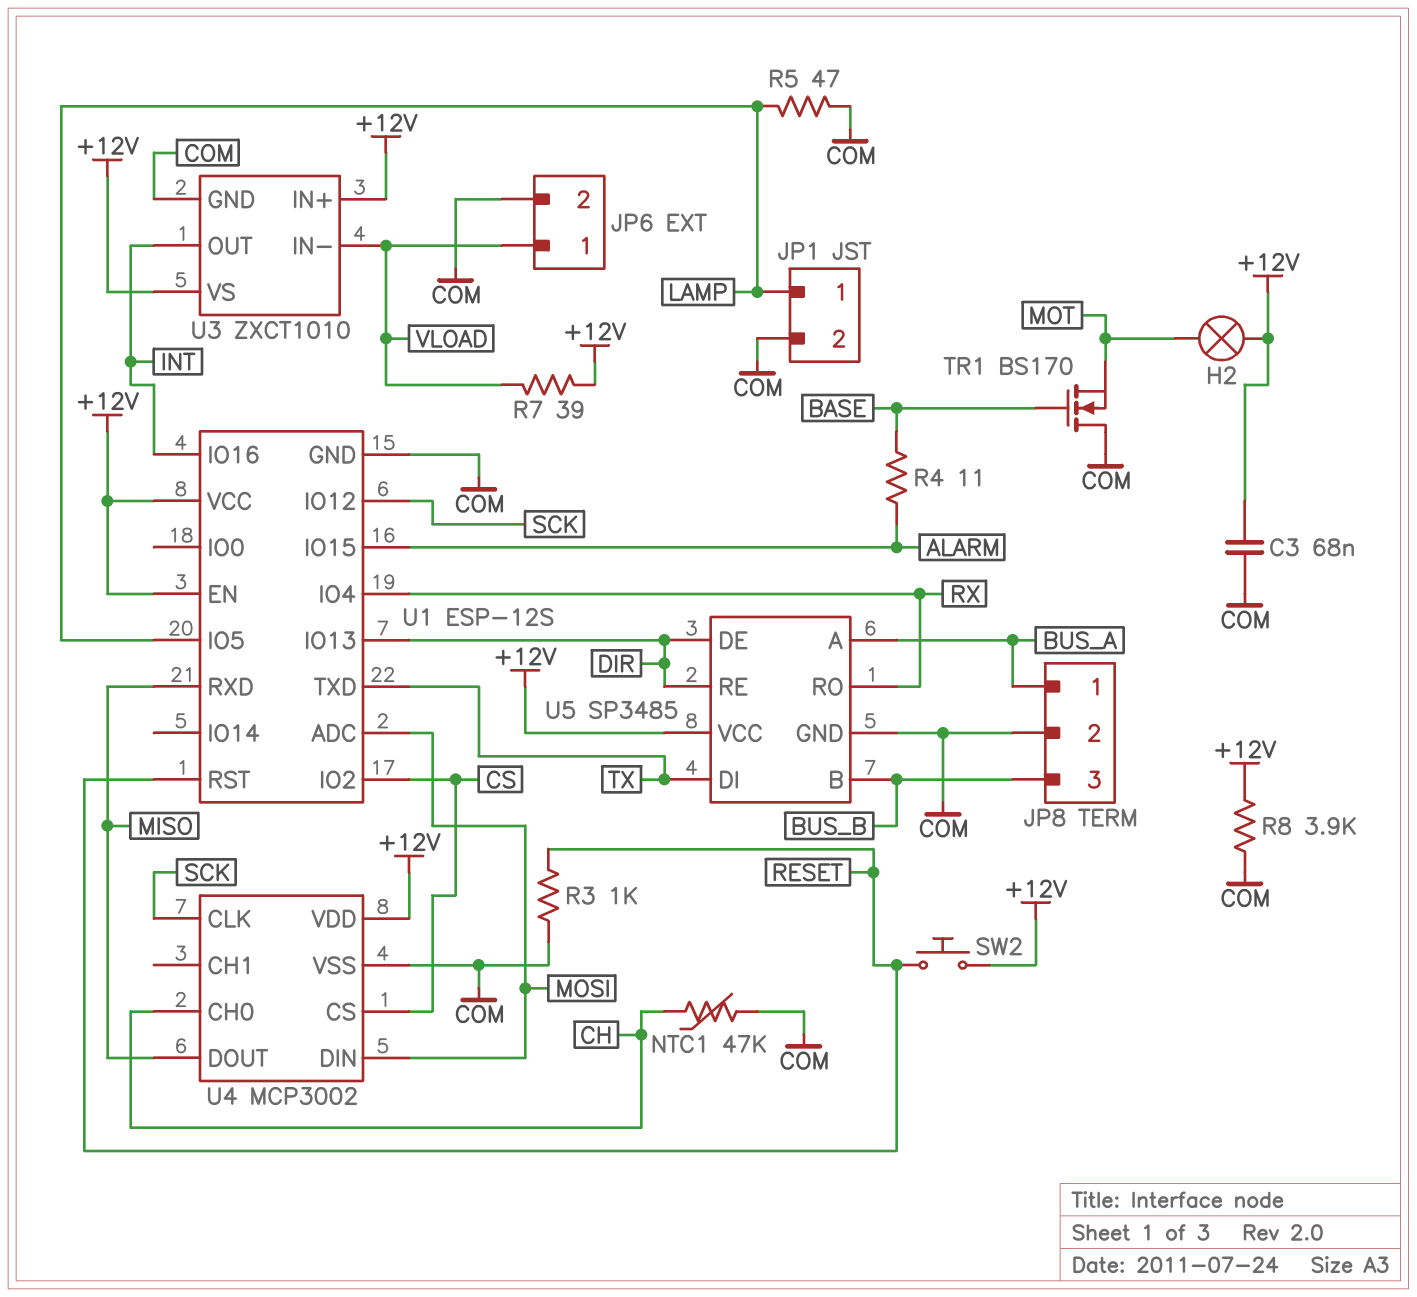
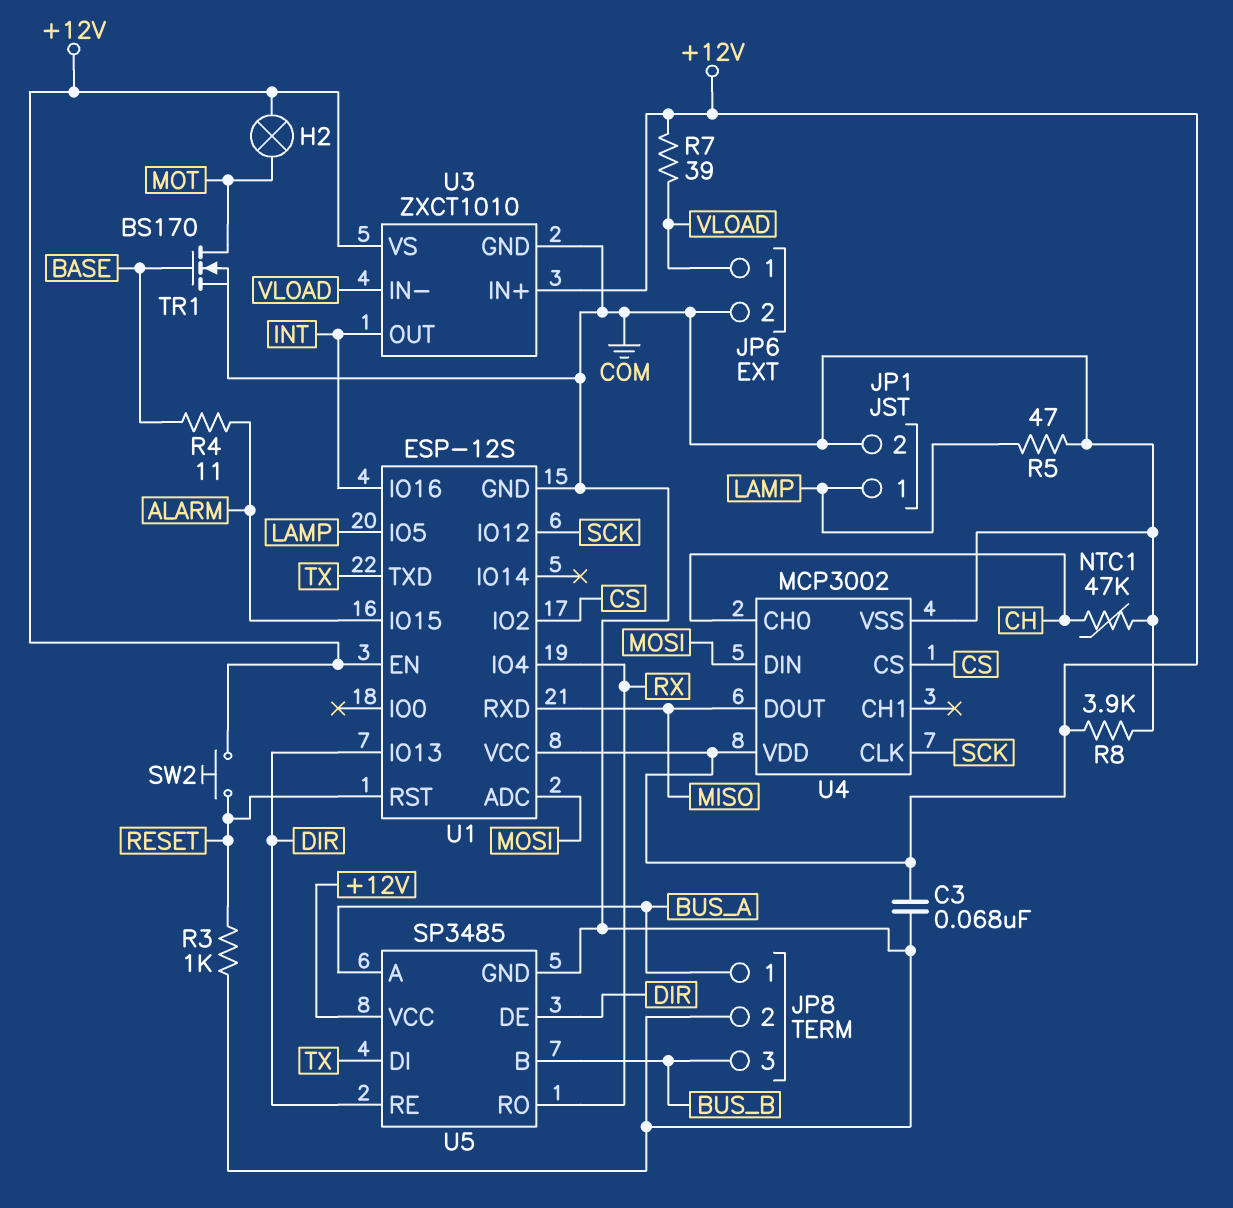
TR1: NMOS BS170 (G BASE, D COM, S MOT) -> NMOS BS170 (G BASE, D MOT, S COM)

